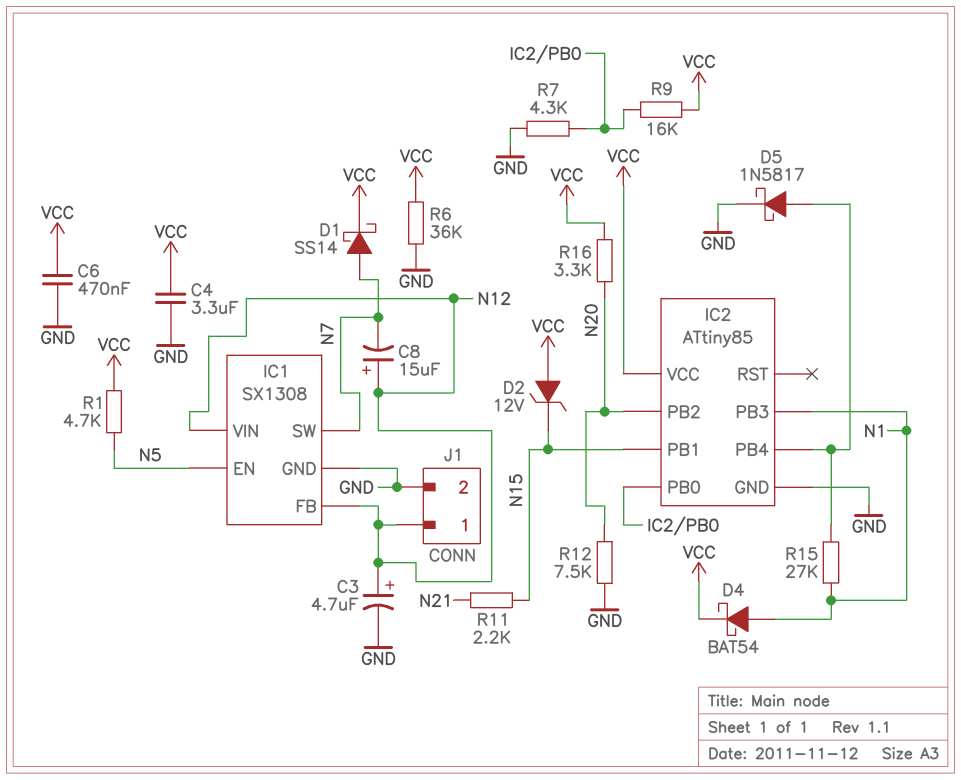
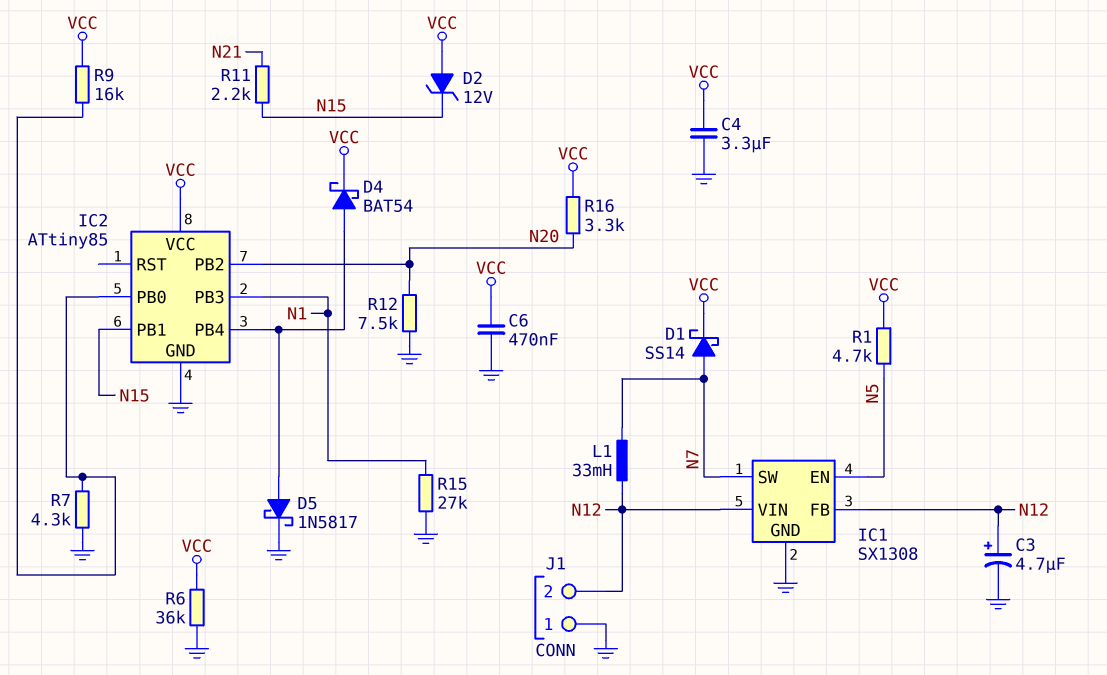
C8: 15uF (plus N12, minus N7) -> none
D4: schottky BAT54 (A N1, K VCC) -> schottky BAT54 (A IC2/PB4, K VCC)
J1 pin 1: N12 -> GND
J1 pin 2: GND -> N12
L1: none -> 33mH (N7, N12)
R15: 27k (IC2/PB4, N1) -> 27k (GND, N1)

